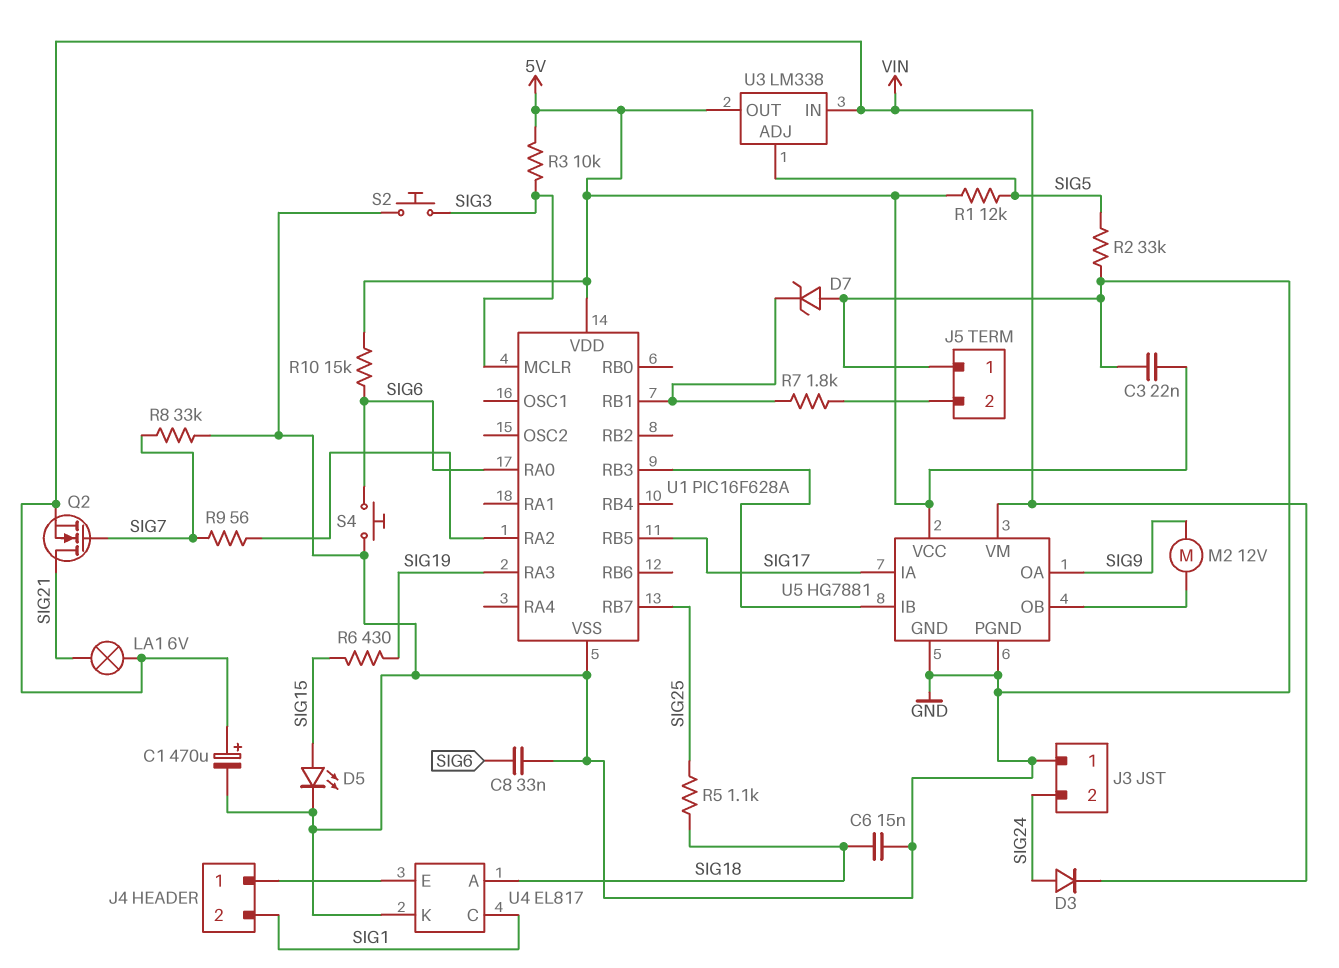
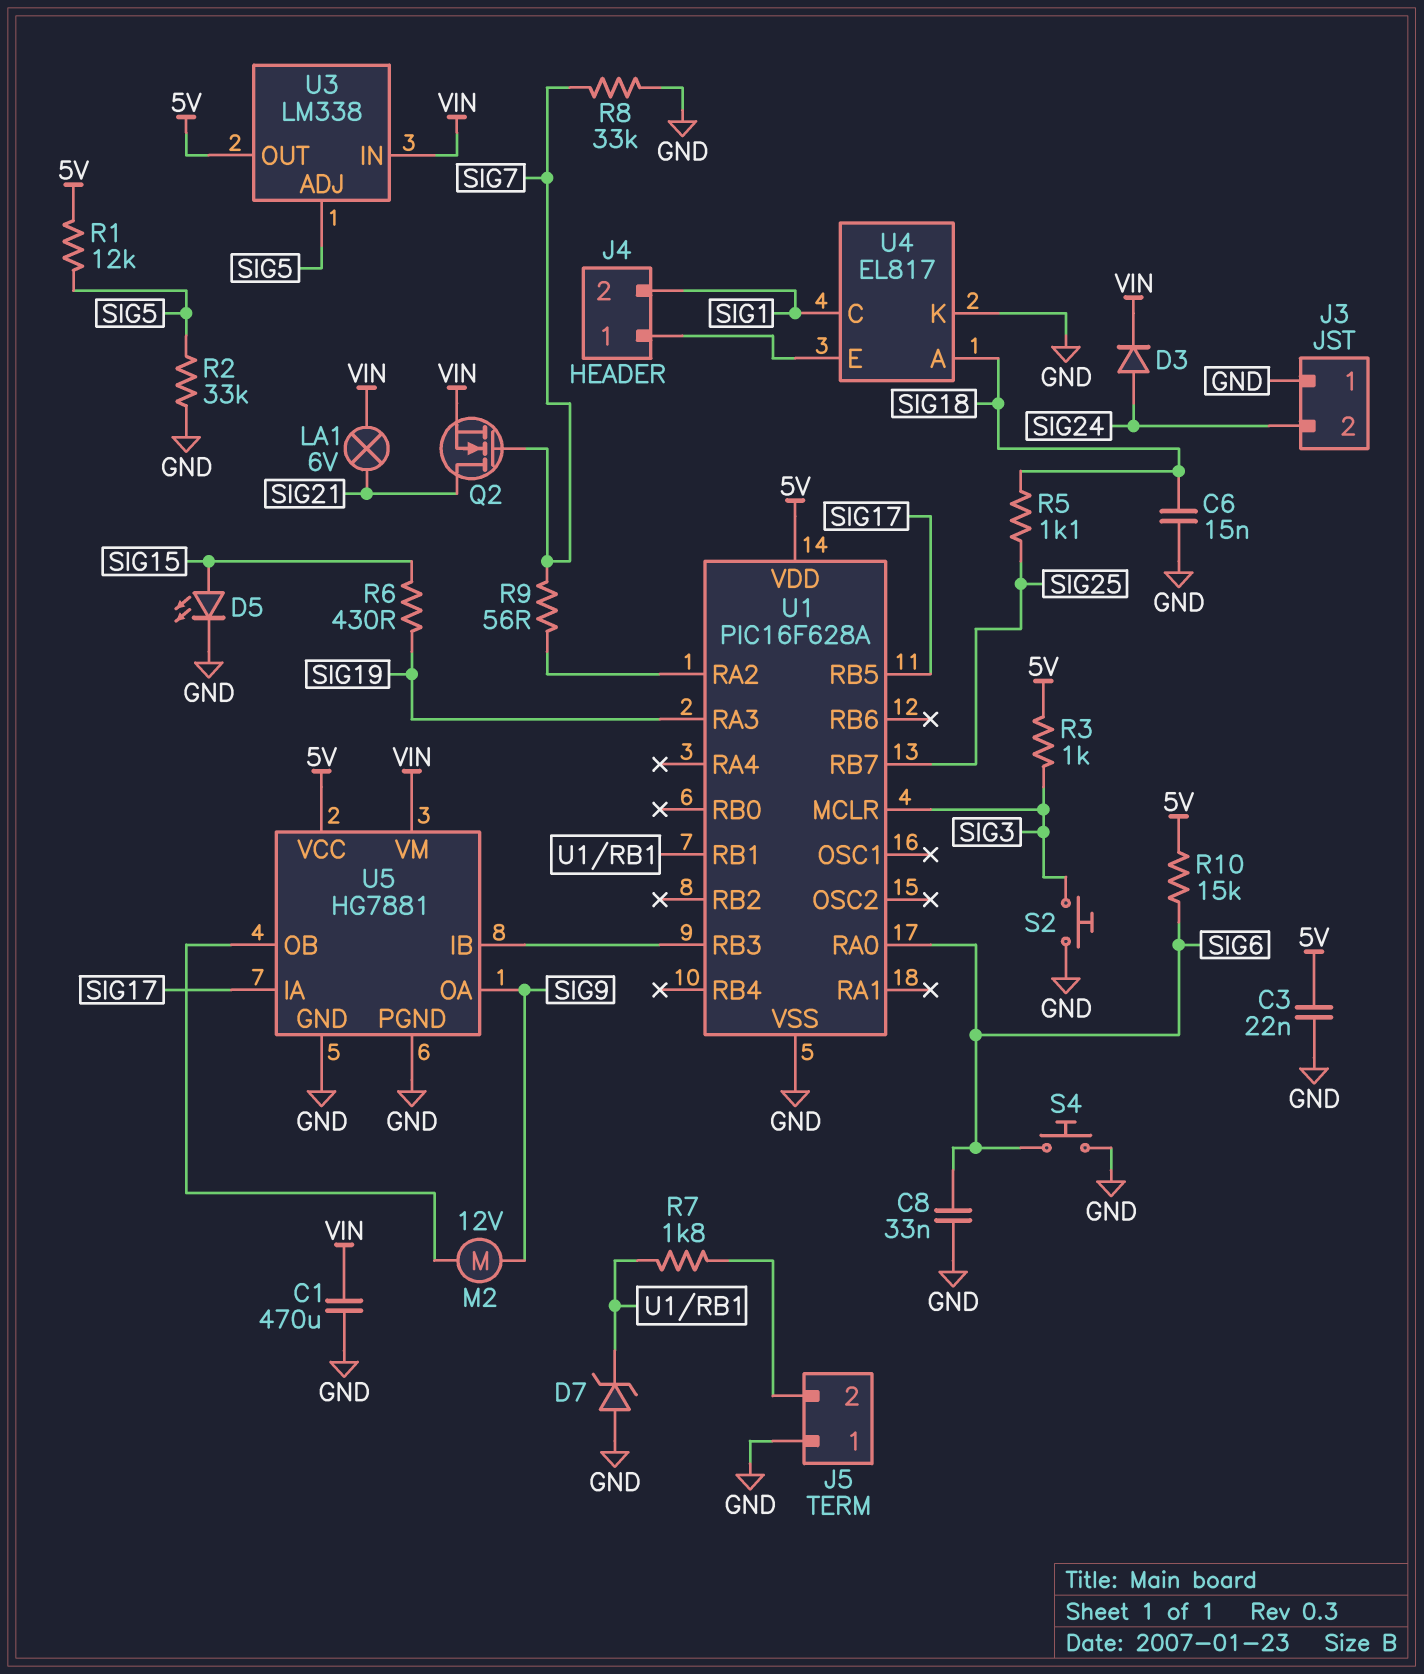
C1: 470uF (plus VIN, minus GND) -> 470uF (GND, VIN)
R3: 10k (5V, SIG3) -> 1k (5V, SIG3)

